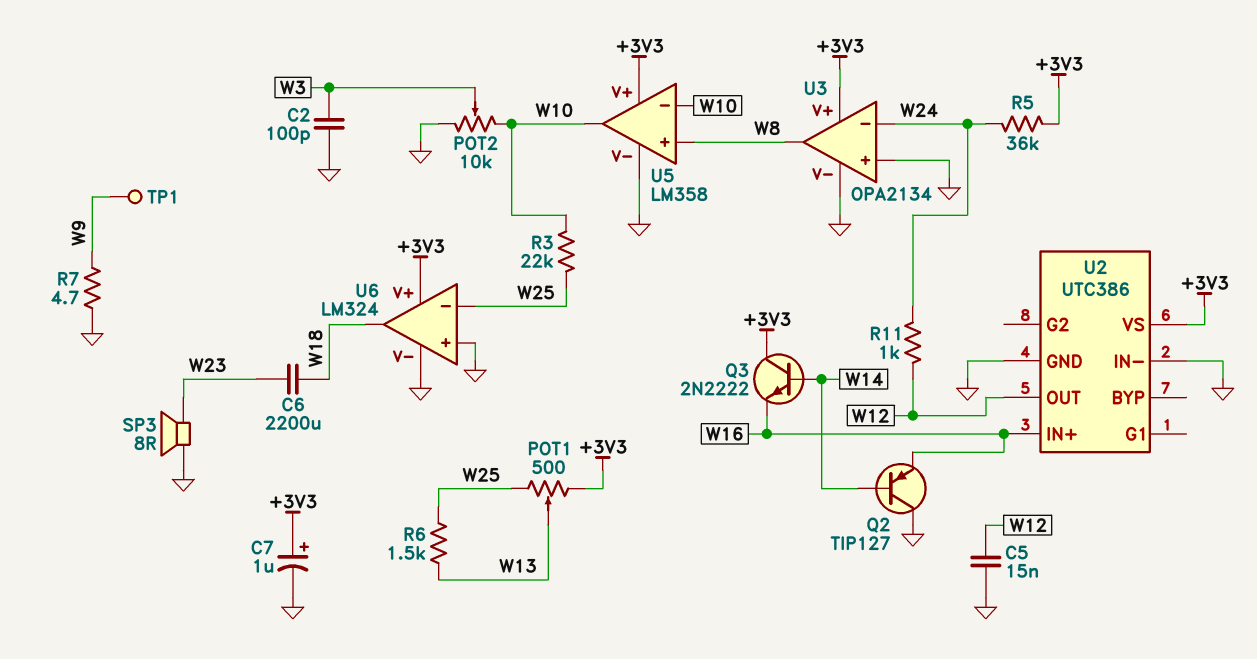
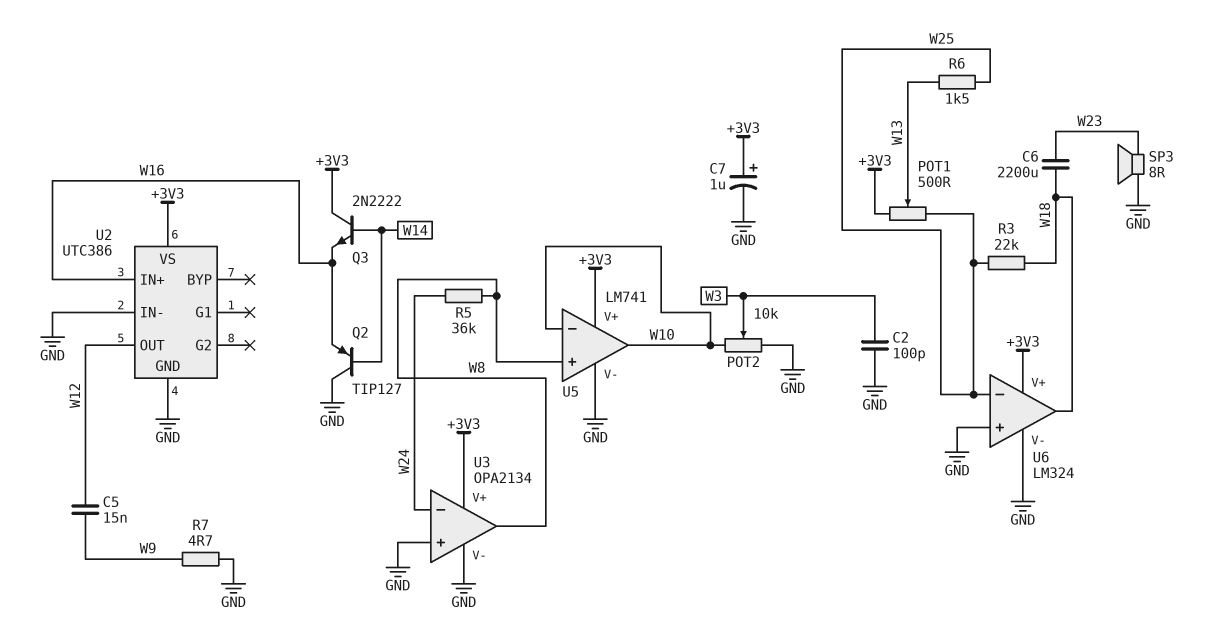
C5: 15nF (GND, W12) -> 15nF (W9, W12)
R3: 22k (W10, W25) -> 22k (W18, W25)
R5: 36k (+3V3, W24) -> 36k (W8, W24)
R11: 1k (W12, W24) -> none
TP1: test point (W9) -> none
U5: LM358 -> LM741

